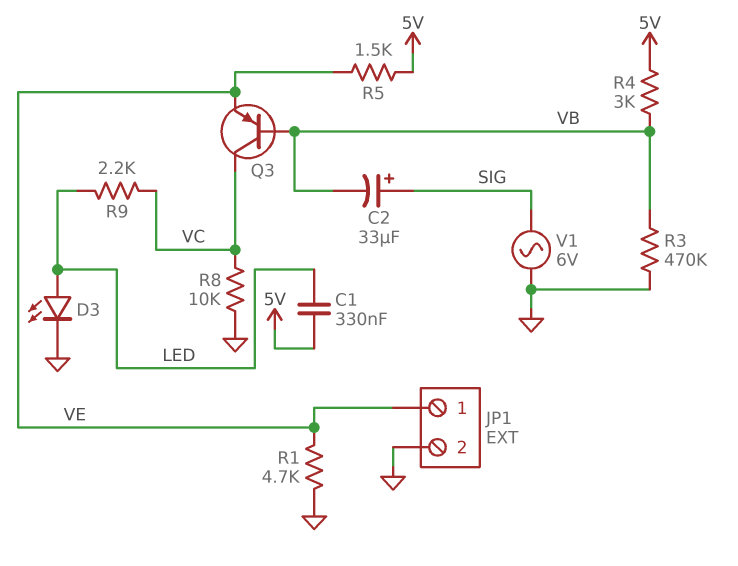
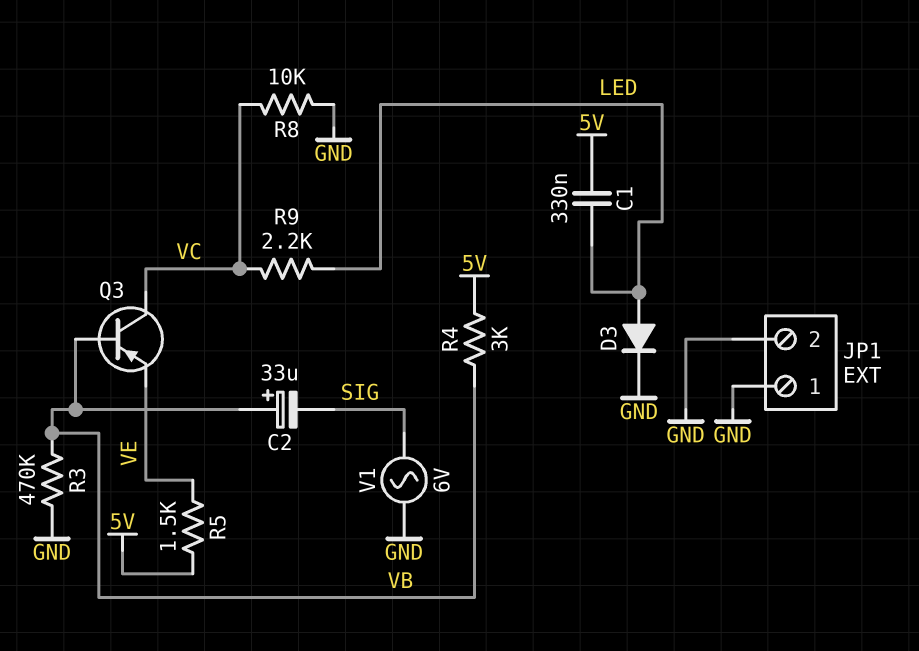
C2: 33uF (plus SIG, minus VB) -> 33uF (plus VB, minus SIG)
D3: LED (A LED, K GND) -> diode (A LED, K GND)
JP1 pin 1: VE -> GND
R1: 4.7k (GND, VE) -> none

